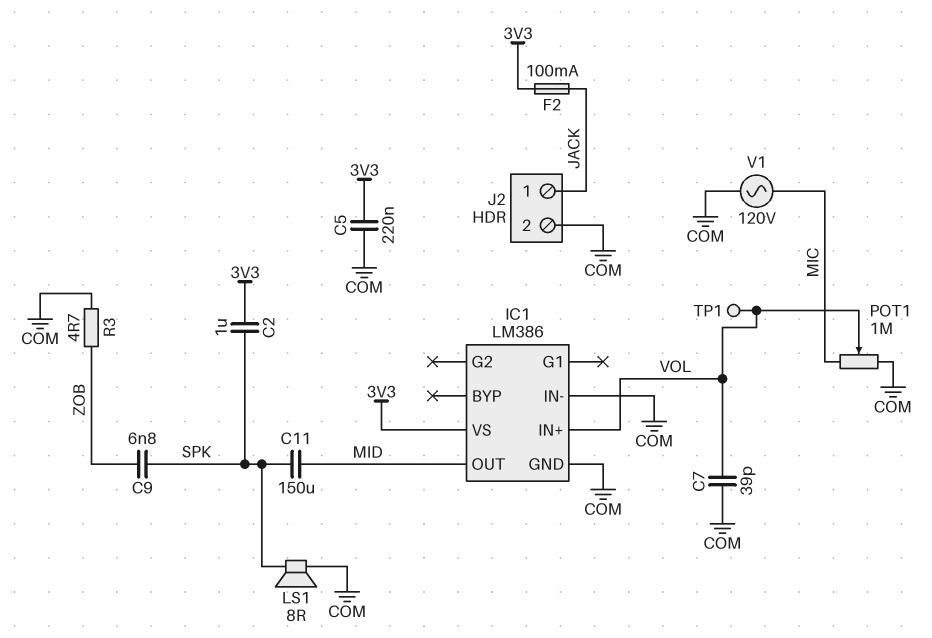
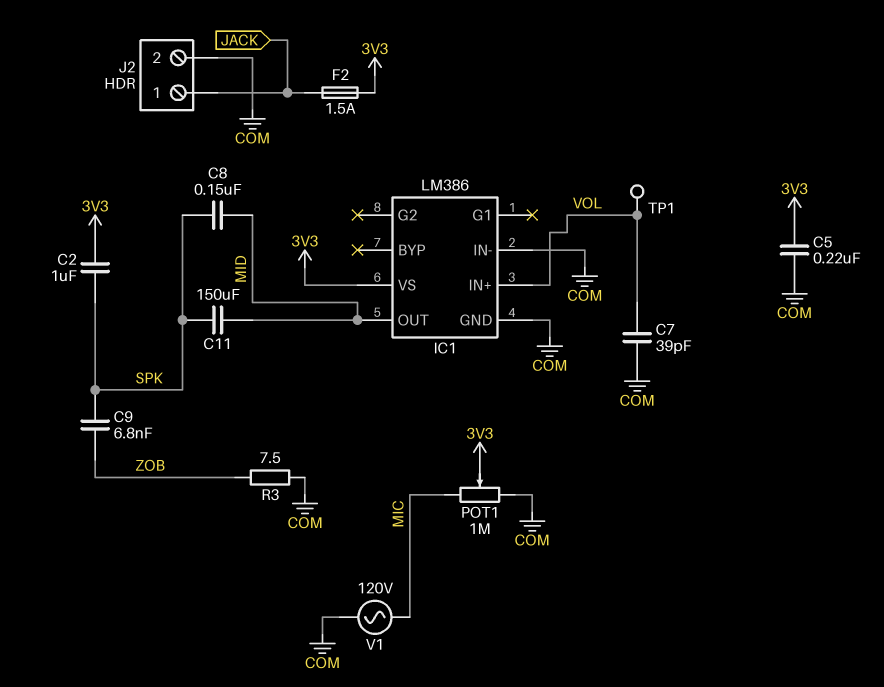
C8: none -> 150nF (MID, SPK)
F2: 100mA (3V3, JACK) -> 1.5A (3V3, JACK)
LS1: speaker 8R (COM, SPK) -> none
POT1: 1M (COM, MIC, wiper VOL) -> 1M (COM, MIC, wiper 3V3)
R3: 4.7 (COM, ZOB) -> 7.5 (COM, ZOB)

